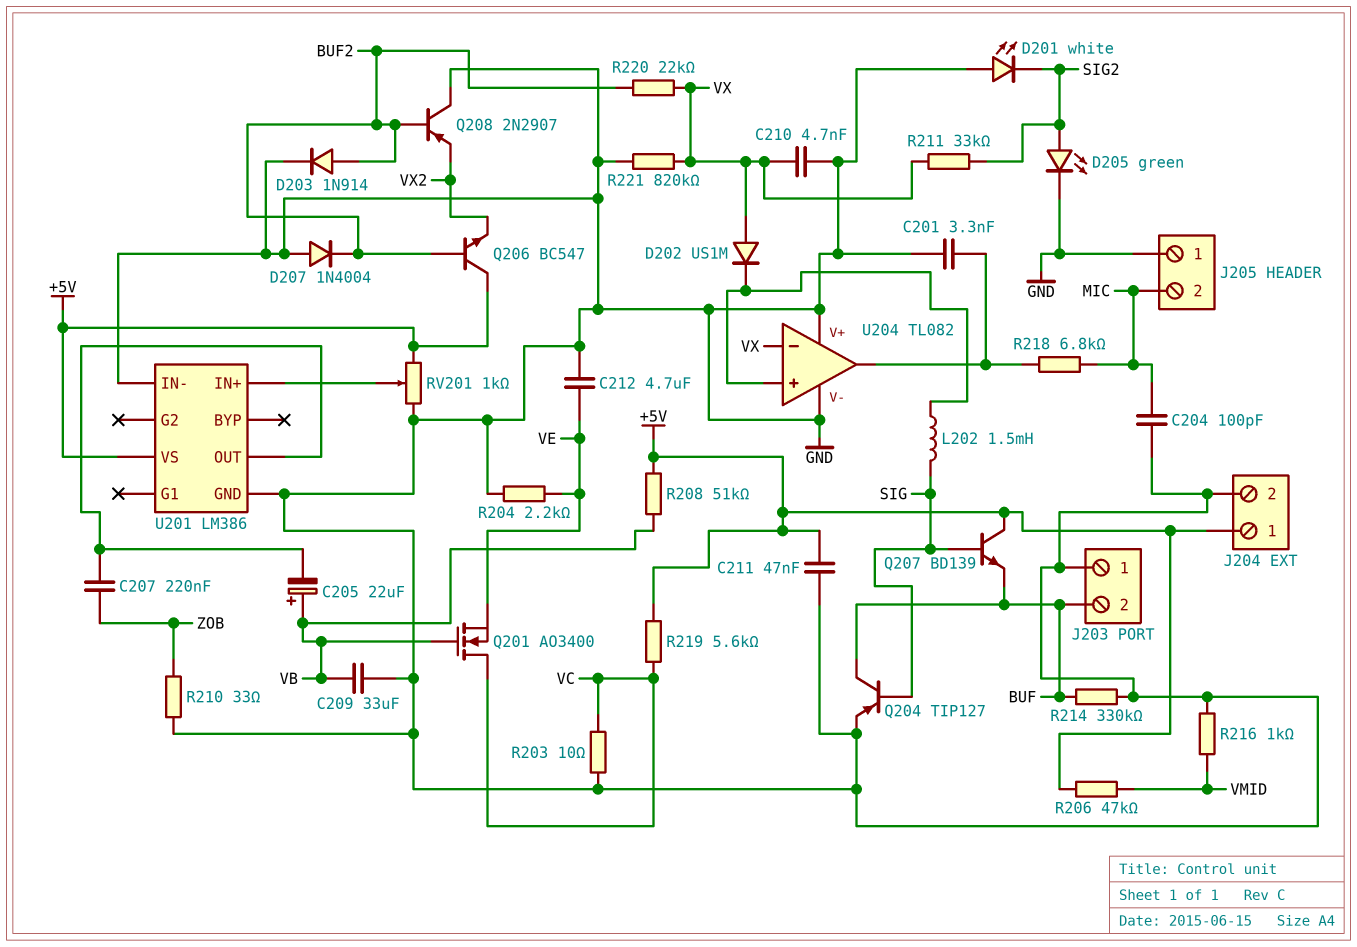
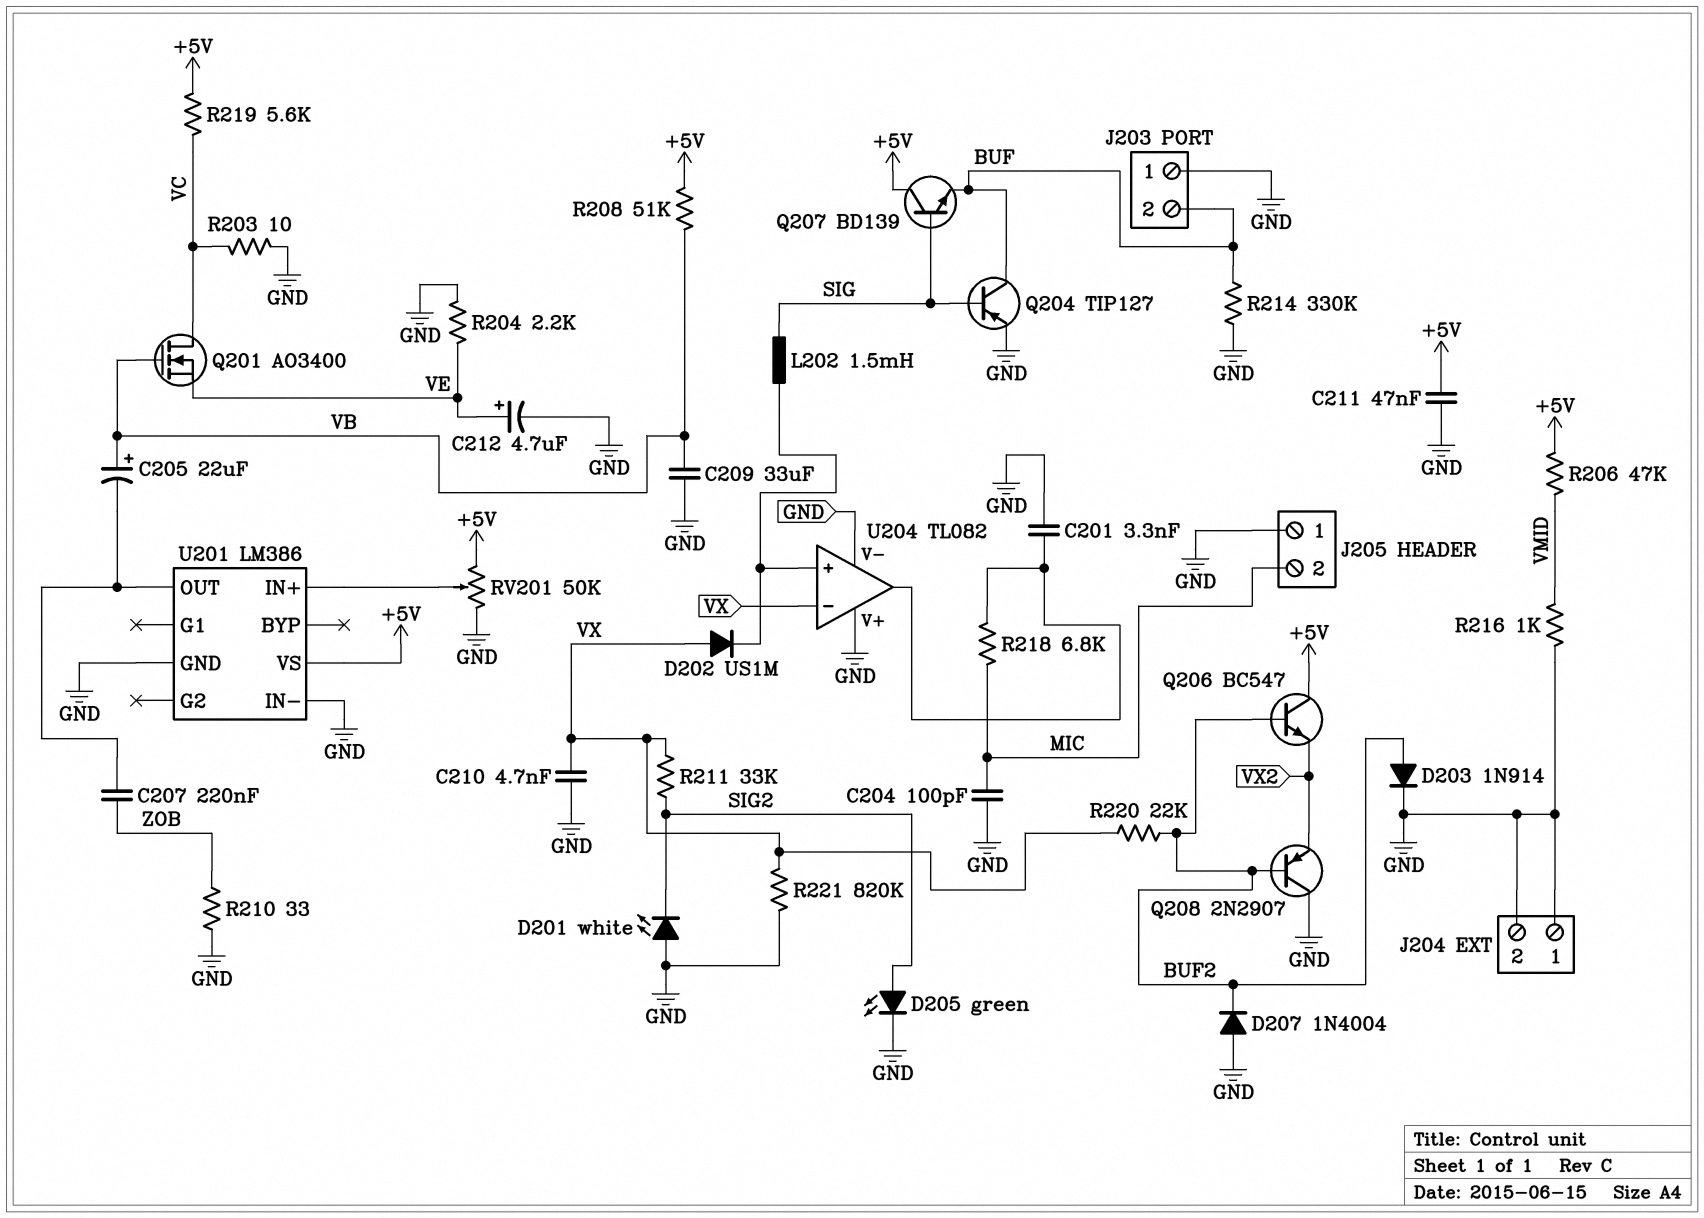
C212: 4.7uF (GND, VE) -> 4.7uF (plus VE, minus GND)
J204 pin 1: +5V -> GND
RV201: 1k (+5V, GND, wiper U201/IN+) -> 50k (+5V, GND, wiper U201/IN+)

